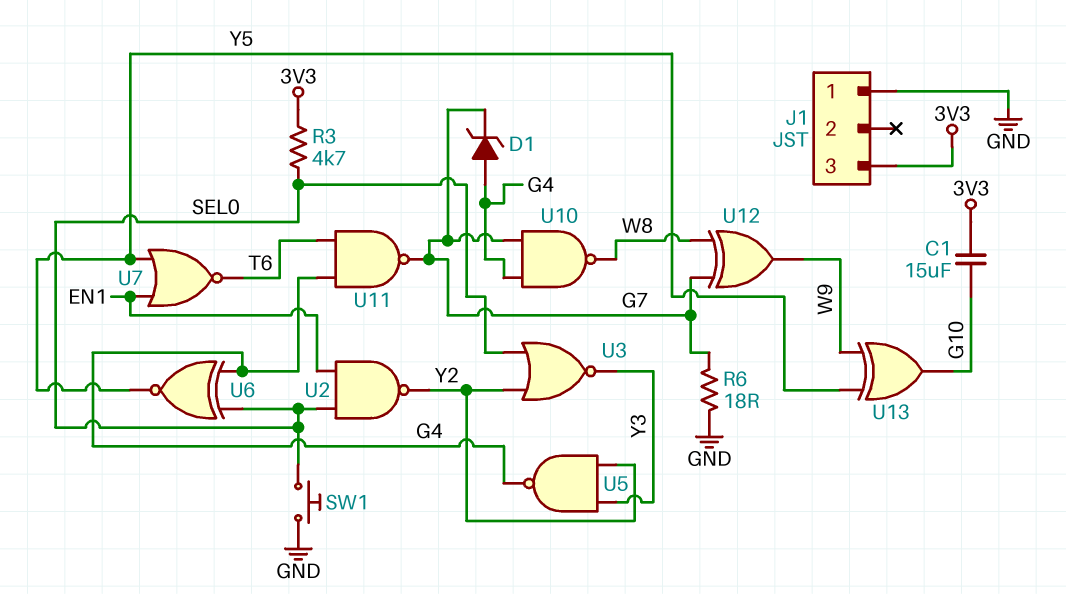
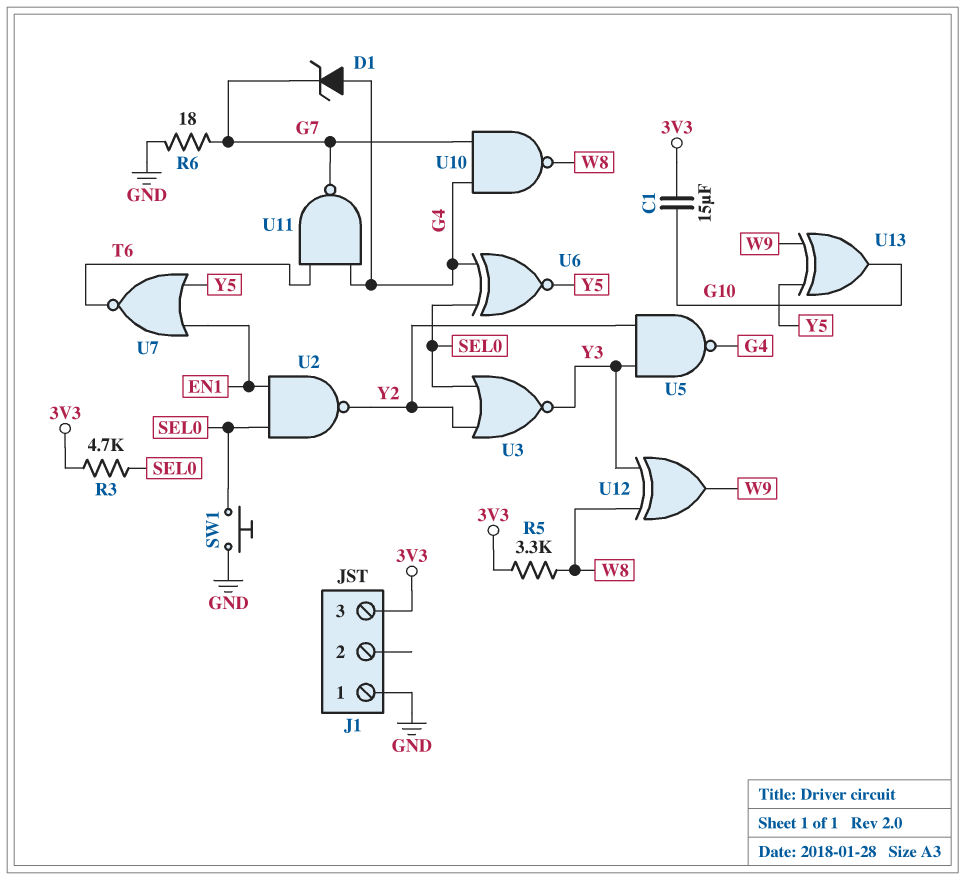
R5: none -> 3.3k (3V3, W8)
U12: XOR (in G7, in W8, out W9) -> XOR (in W8, in Y3, out W9)

